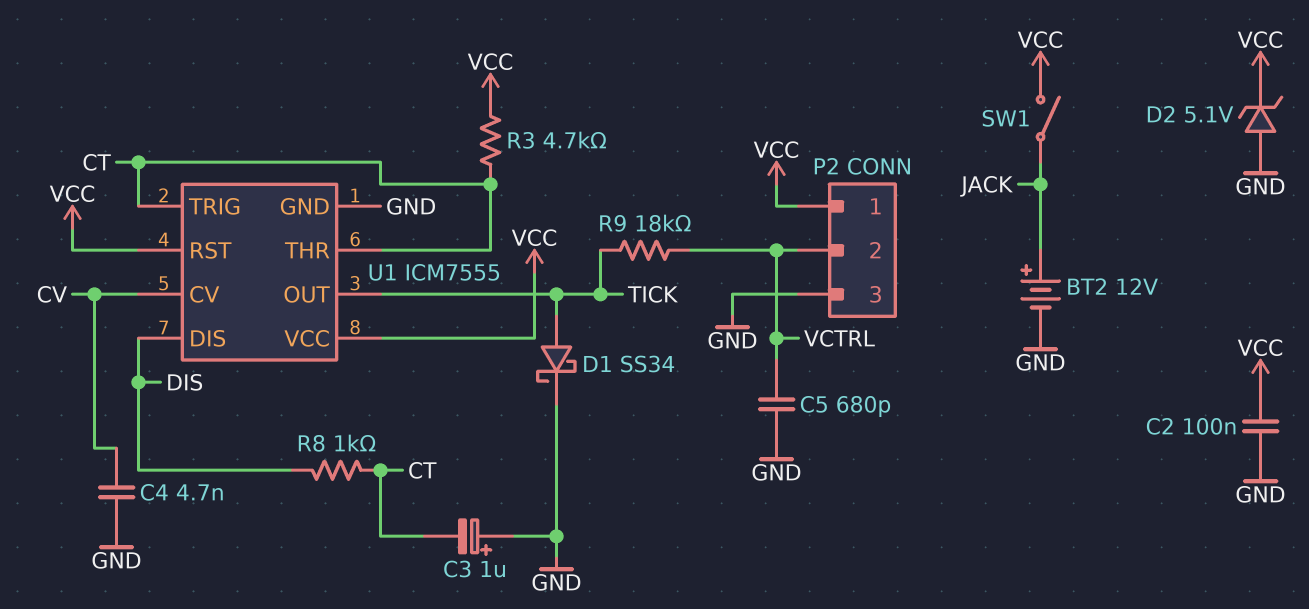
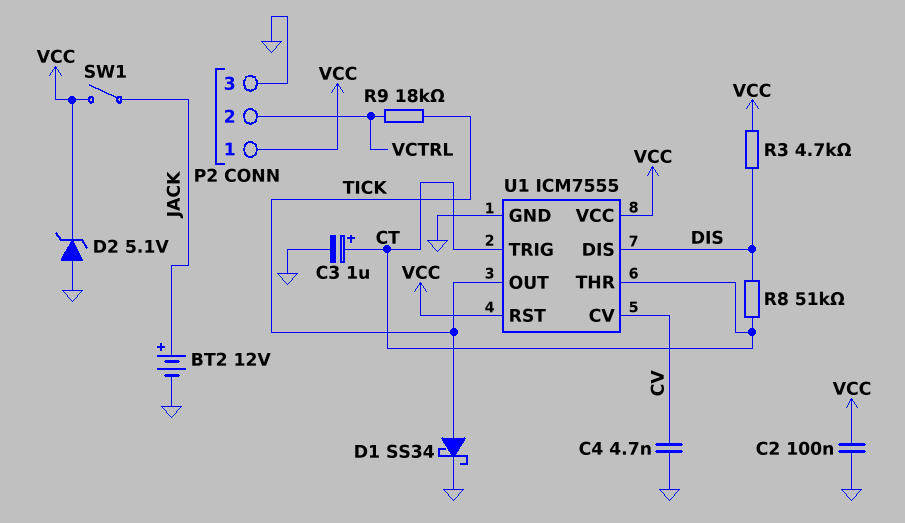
C3: 1uF (plus GND, minus CT) -> 1uF (plus CT, minus GND)
C5: 680pF (GND, VCTRL) -> none
R3: 4.7k (CT, VCC) -> 4.7k (DIS, VCC)
R8: 1k (CT, DIS) -> 51k (CT, DIS)

